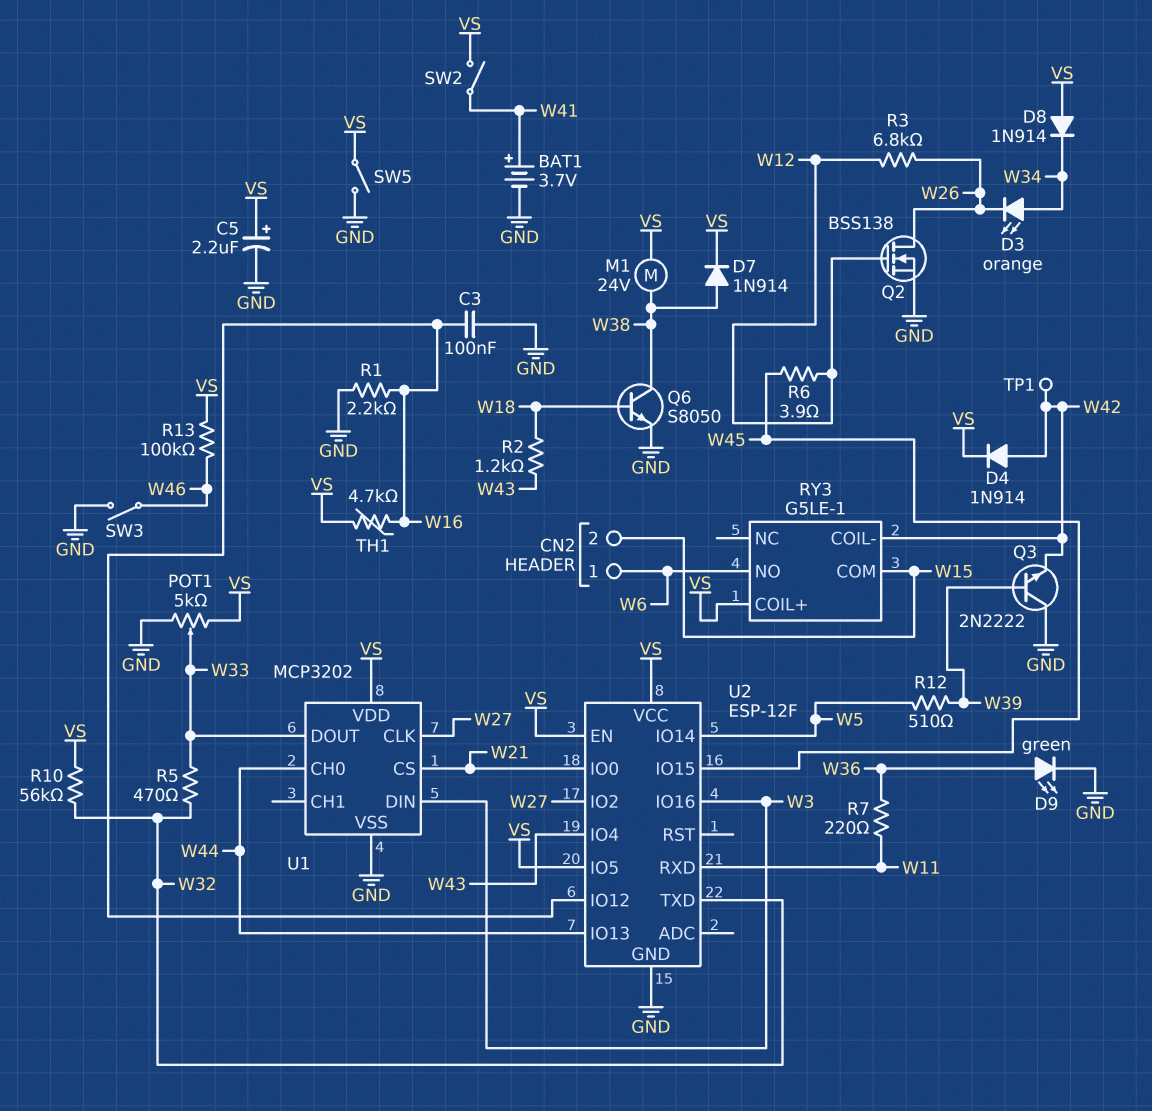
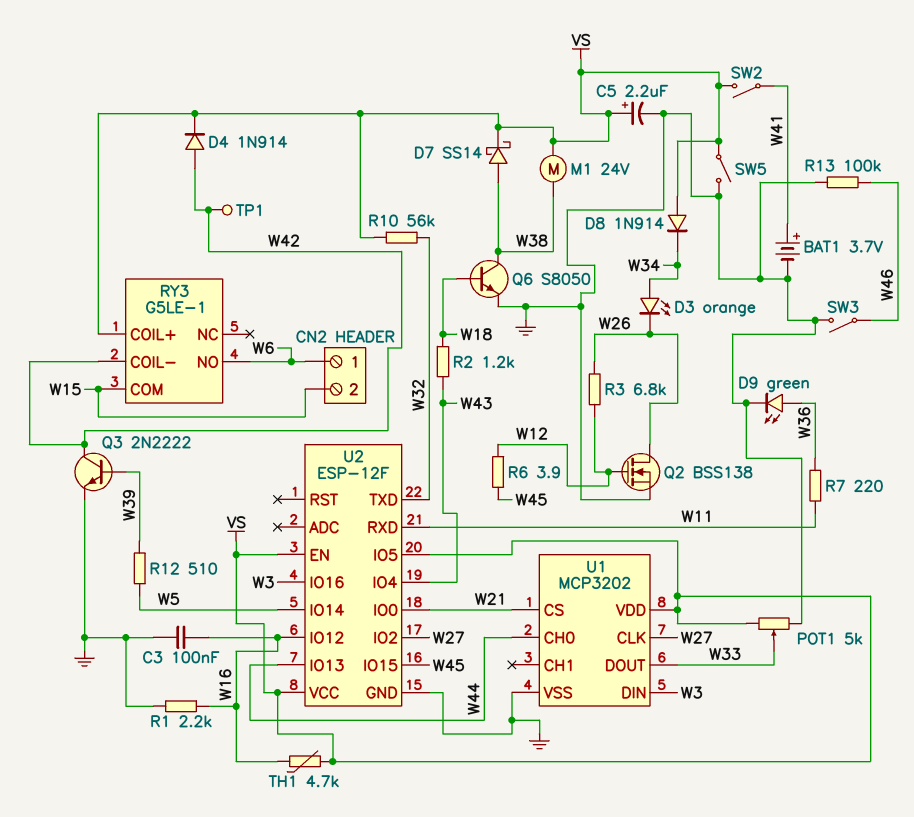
D7: diode 1N914 (A W38, K VS) -> schottky SS14 (A W38, K VS)
Q3: NPN 2N2222 (B W39, C GND, E W42) -> NPN 2N2222 (B W39, C W42, E GND)
R5: 470 (W32, W33) -> none
R13: 100k (VS, W46) -> 100k (GND, W46)

